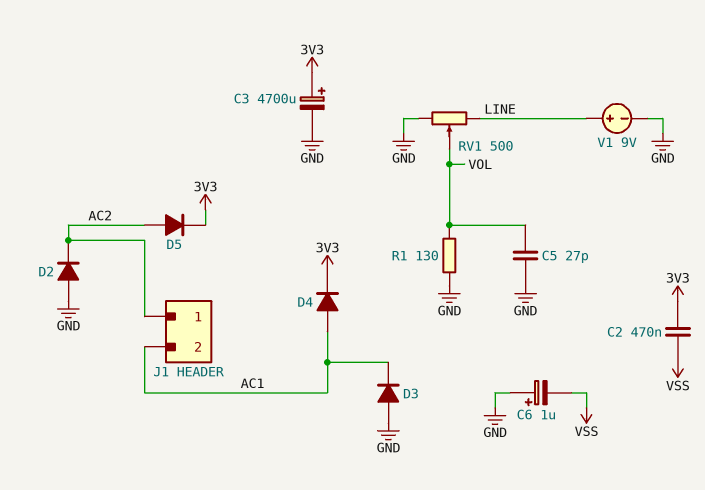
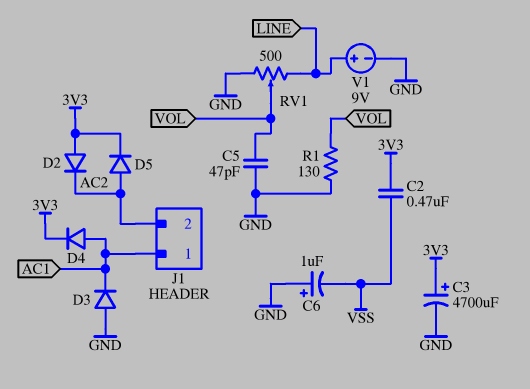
C5: 27pF (GND, VOL) -> 47pF (GND, VOL)
D2: diode (A GND, K AC2) -> diode (A 3V3, K AC2)
J1 pin 1: AC2 -> AC1
J1 pin 2: AC1 -> AC2

